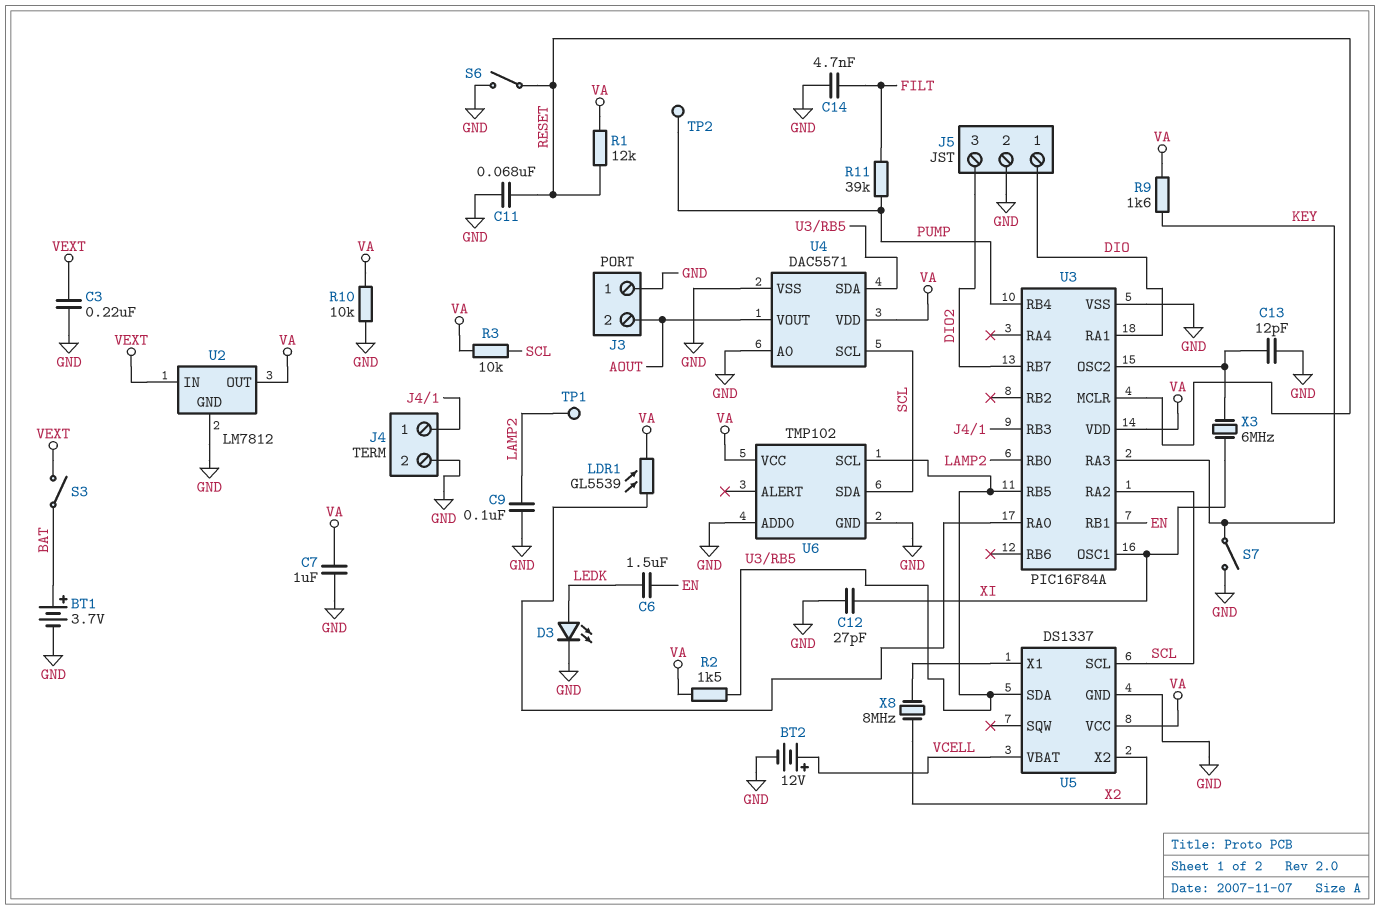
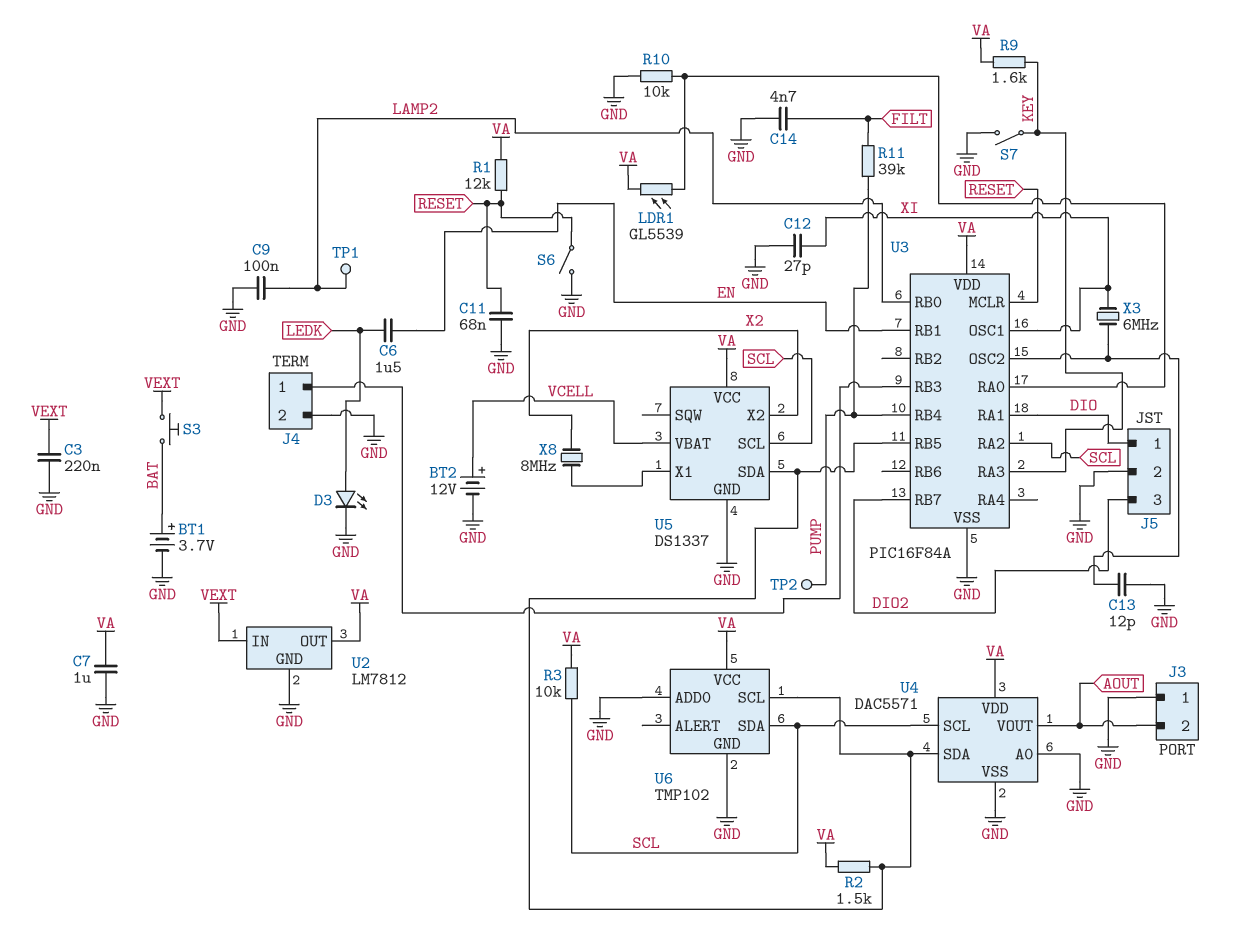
R10: 10k (GND, VA) -> 10k (GND, U3/RA0)
S3: switch (BAT, VEXT) -> button (BAT, VEXT)

